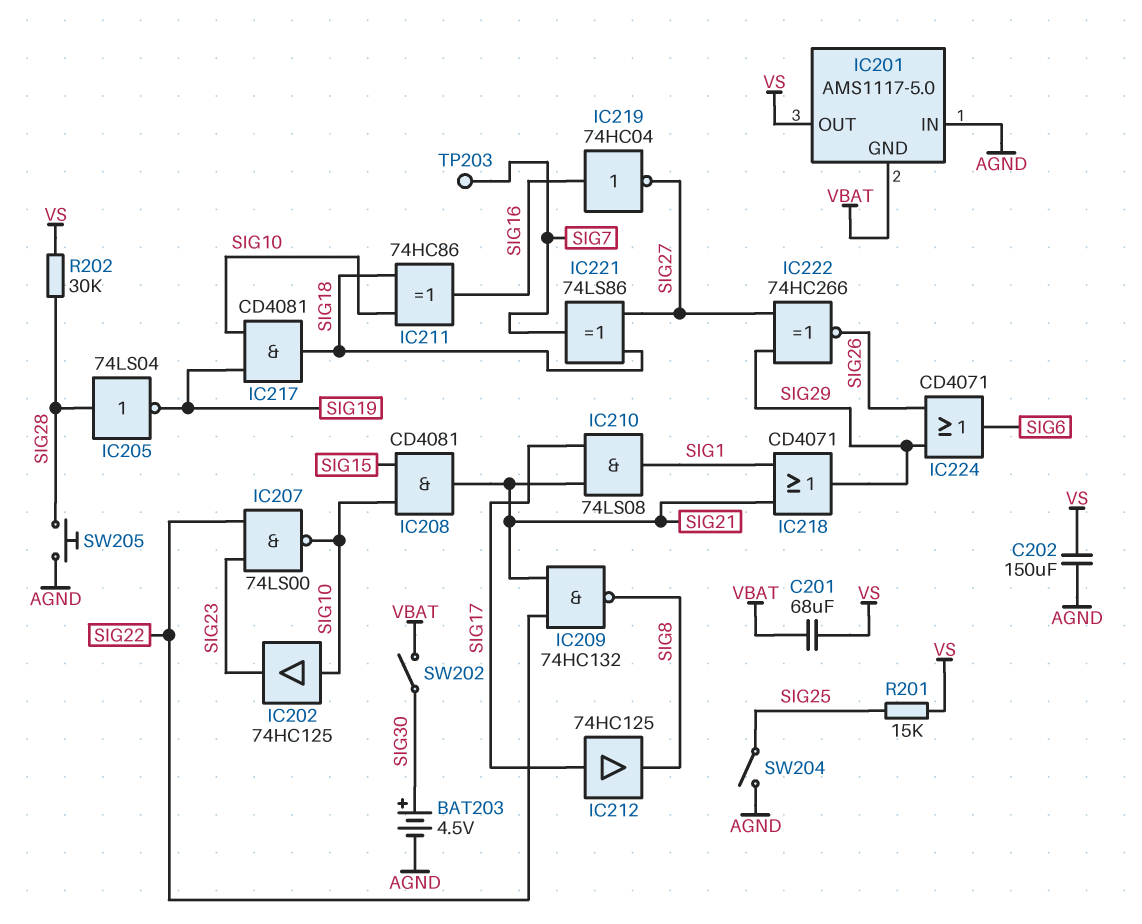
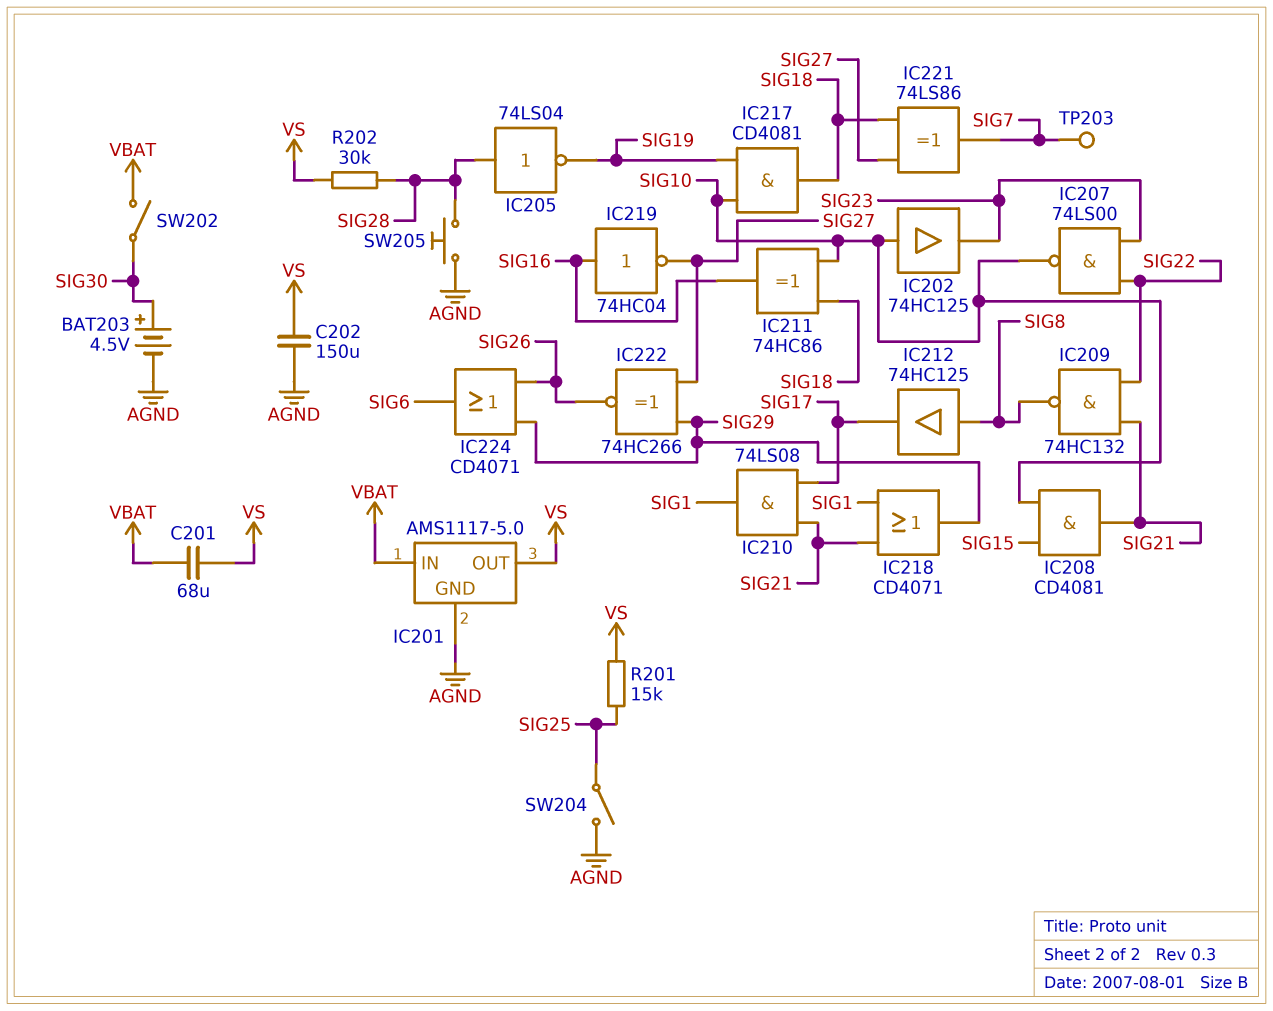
IC201 pin GND: VBAT -> AGND
IC201 pin IN: AGND -> VBAT
IC212: buffer 74HC125 (in SIG17, out SIG8) -> buffer 74HC125 (in SIG8, out SIG17)

